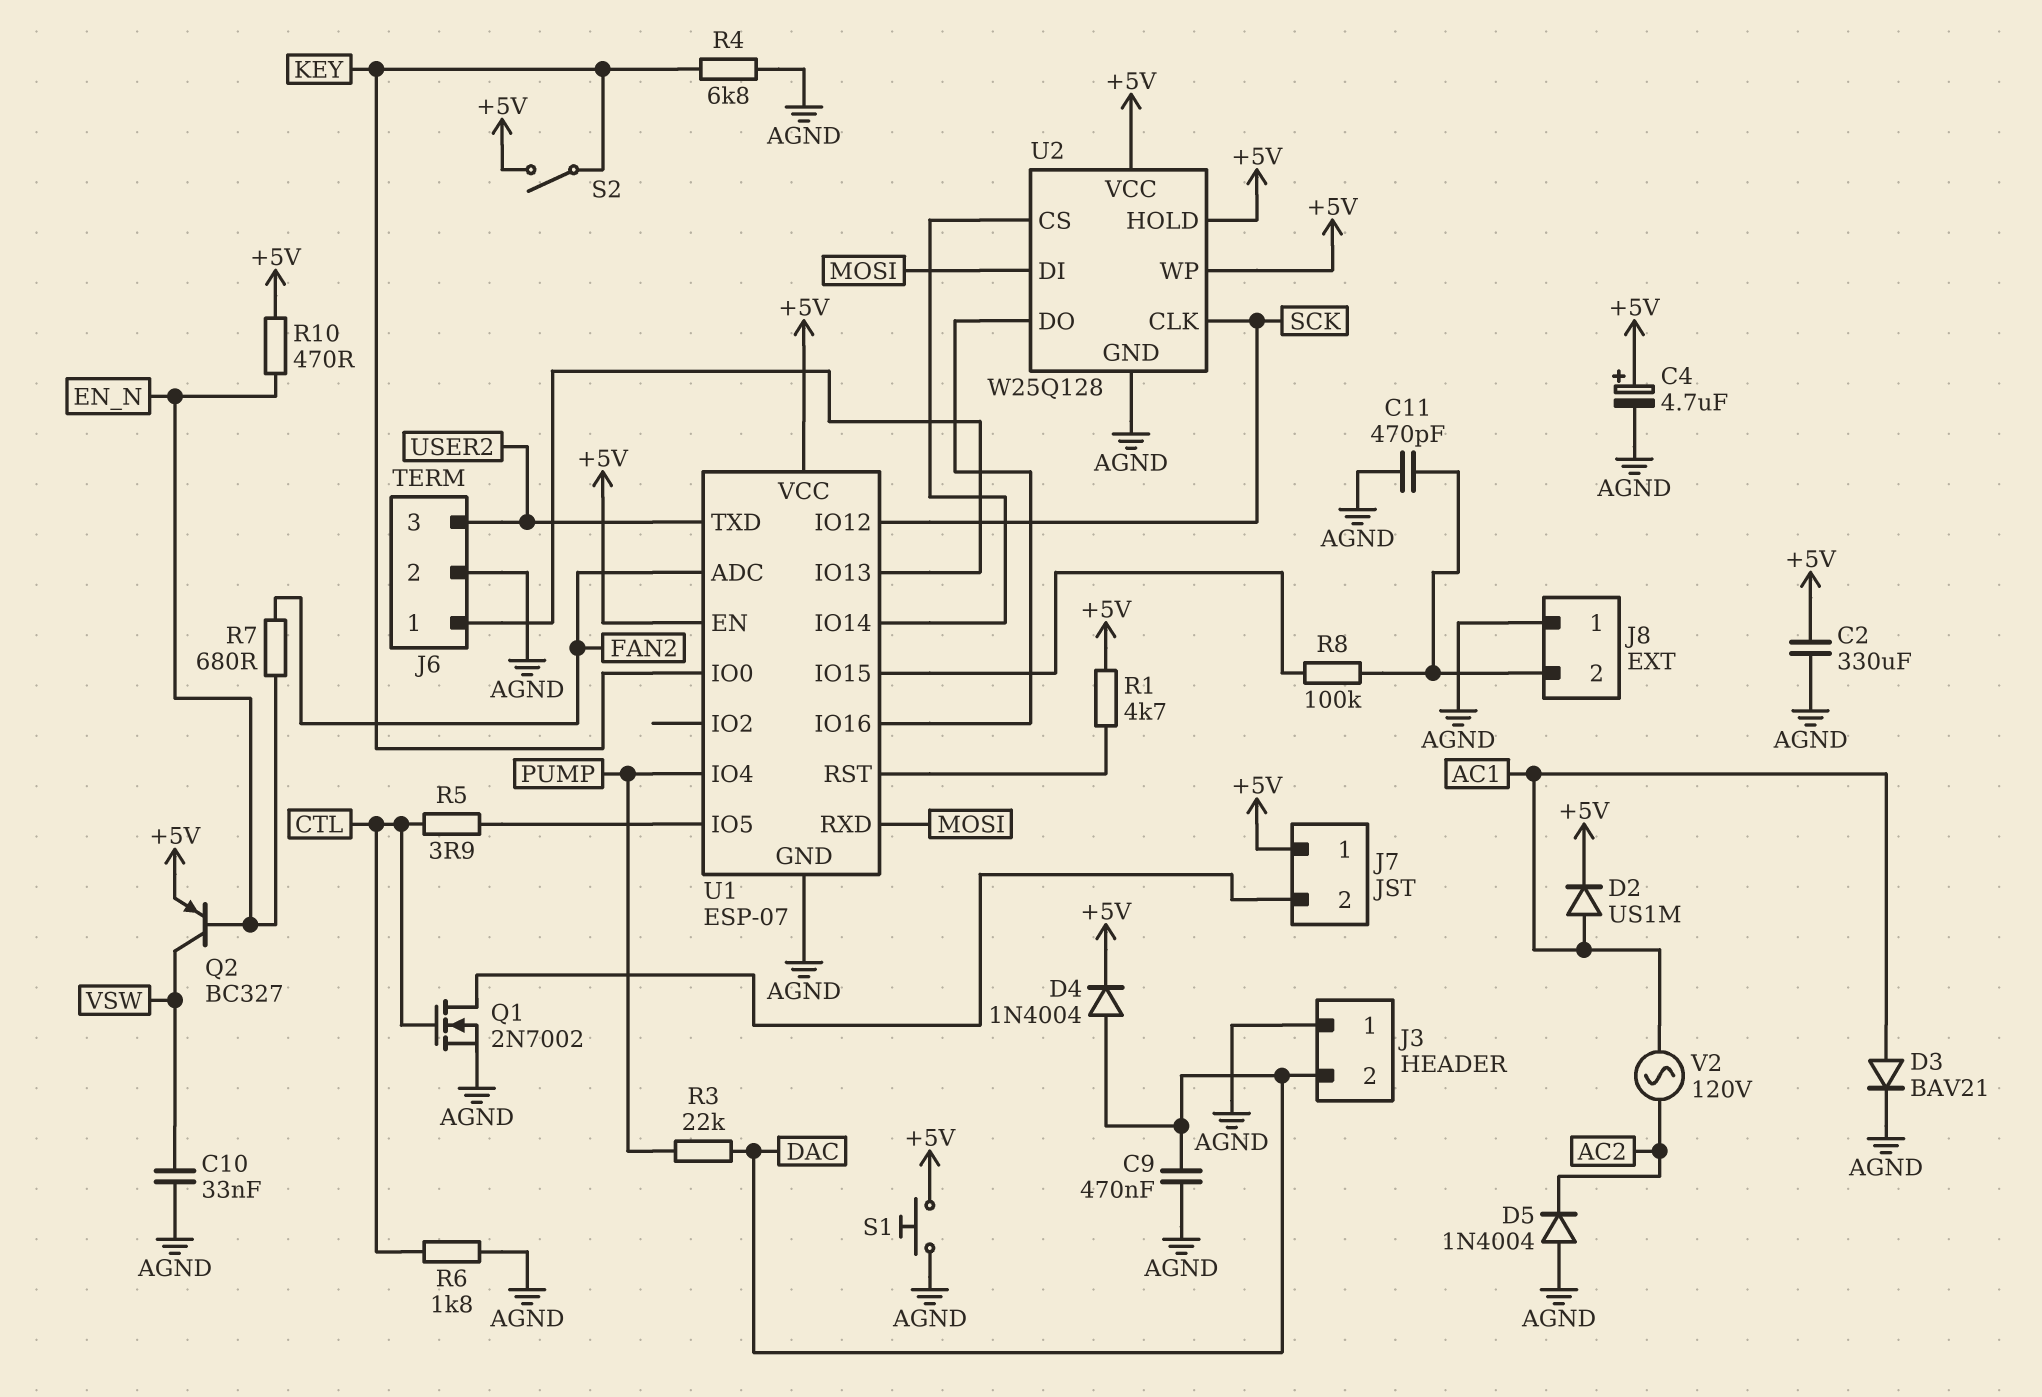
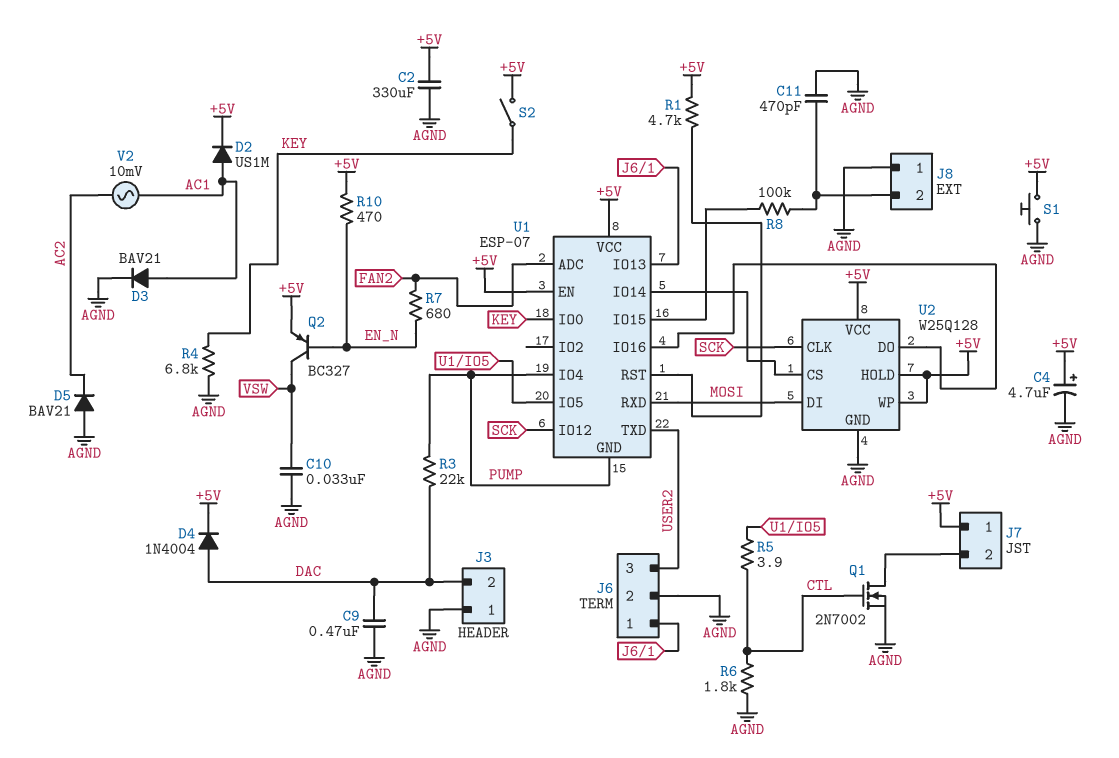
D5: diode 1N4004 (A AGND, K AC2) -> diode BAV21 (A AGND, K AC2)
U1 pin GND: AGND -> PUMP
V2: AC 120V (AC1, AC2) -> AC 10mV (AC1, AC2)

